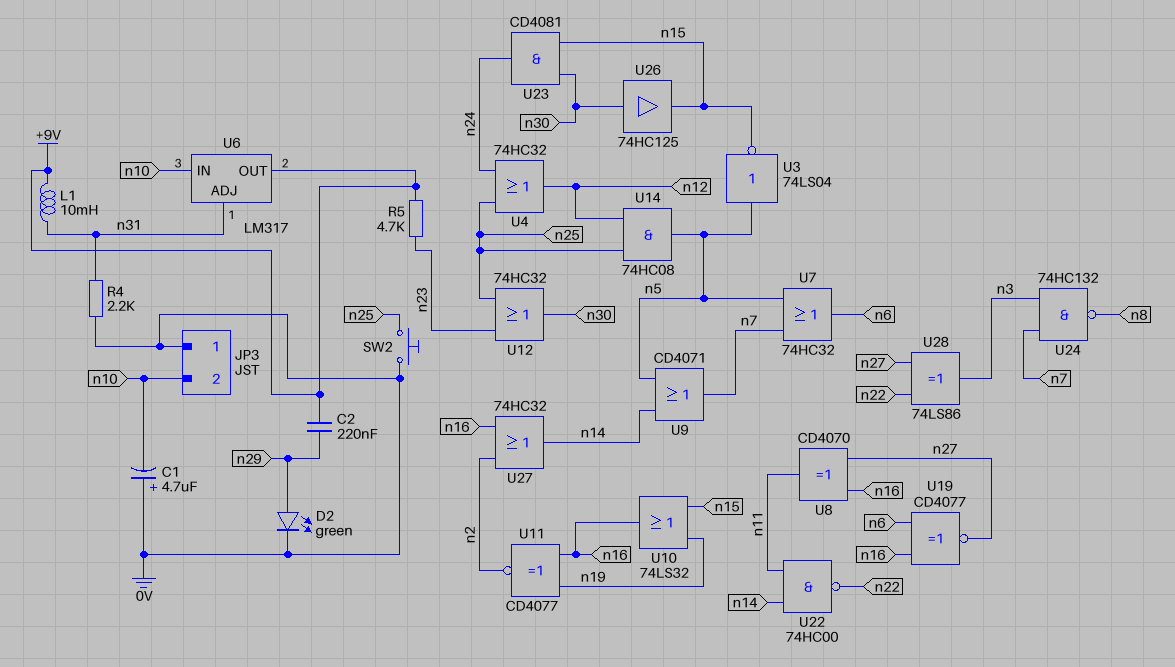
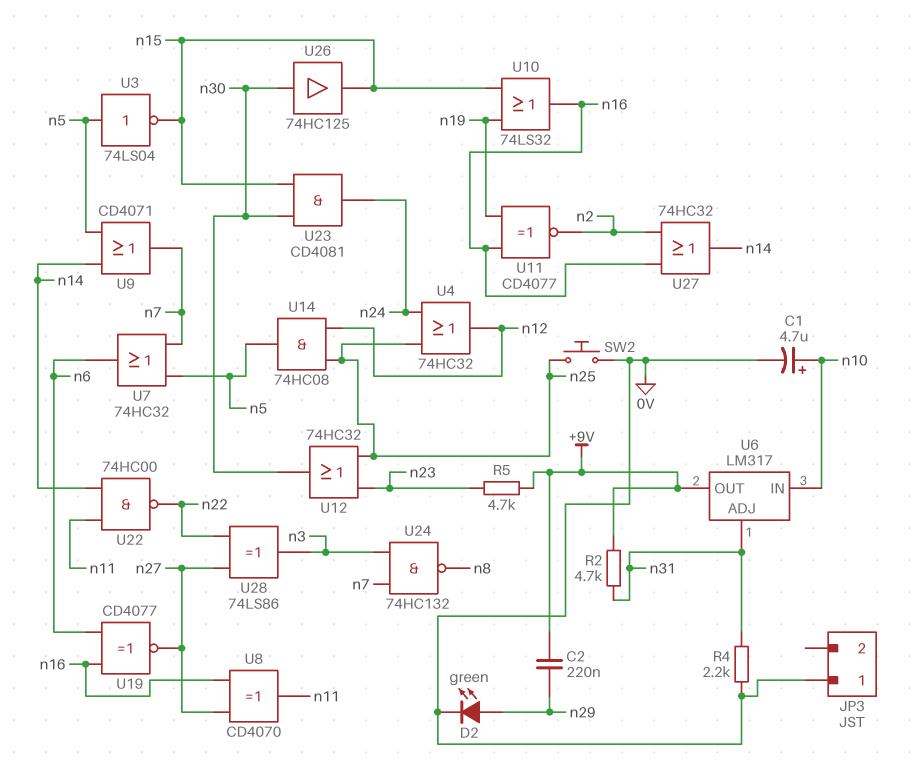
C1: 4.7uF (plus 0V, minus n10) -> 4.7uF (plus n10, minus 0V)
JP3 pin 2: n10 -> none
L1: 10mH (+9V, n31) -> none
R2: none -> 4.7k (+9V, n31)

